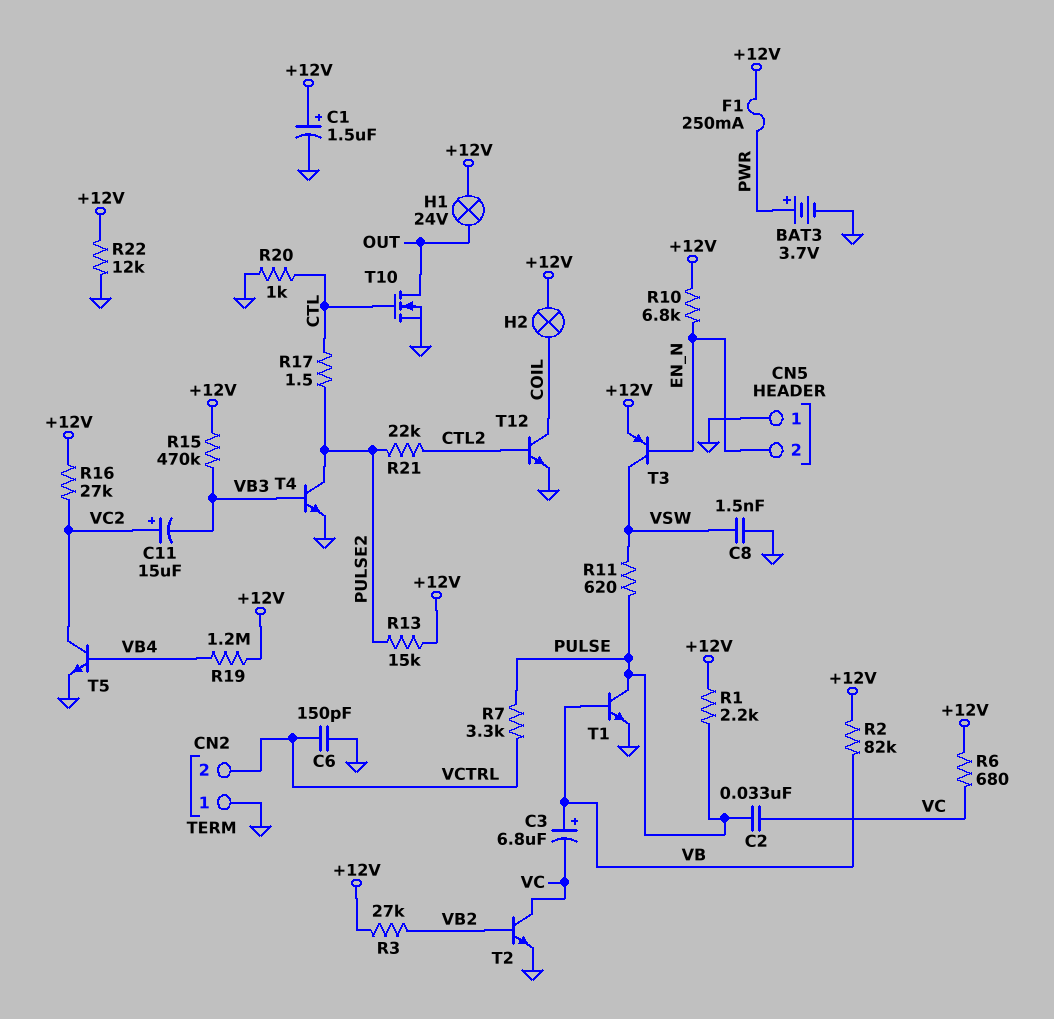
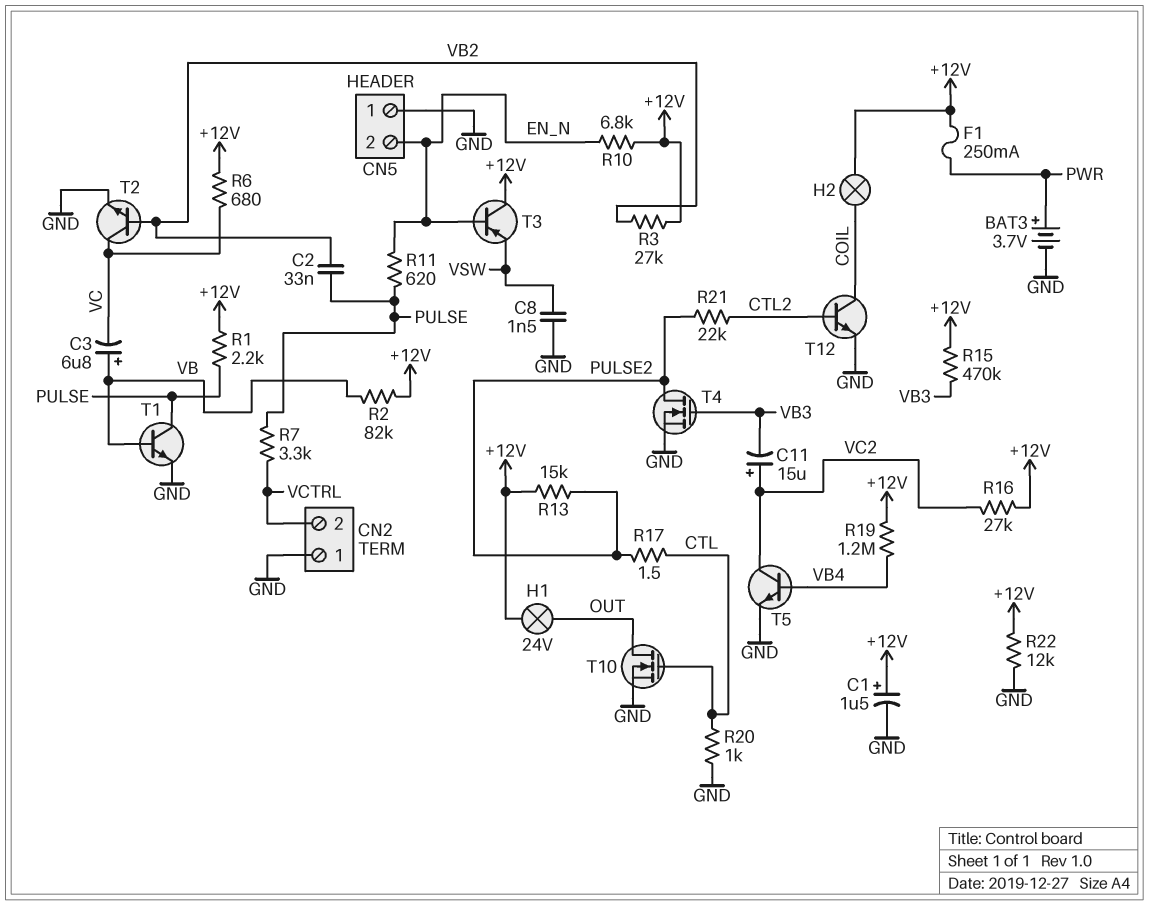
C2: 33nF (PULSE, VC) -> 33nF (PULSE, VB2)
C6: 150pF (GND, VCTRL) -> none
R11: 620 (PULSE, VSW) -> 620 (EN_N, PULSE)
T3: PNP (B EN_N, C VSW, E +12V) -> PNP (B EN_N, C +12V, E VSW)
T4: NPN (B VB3, C PULSE2, E GND) -> NMOS (G VB3, D PULSE2, S GND)

